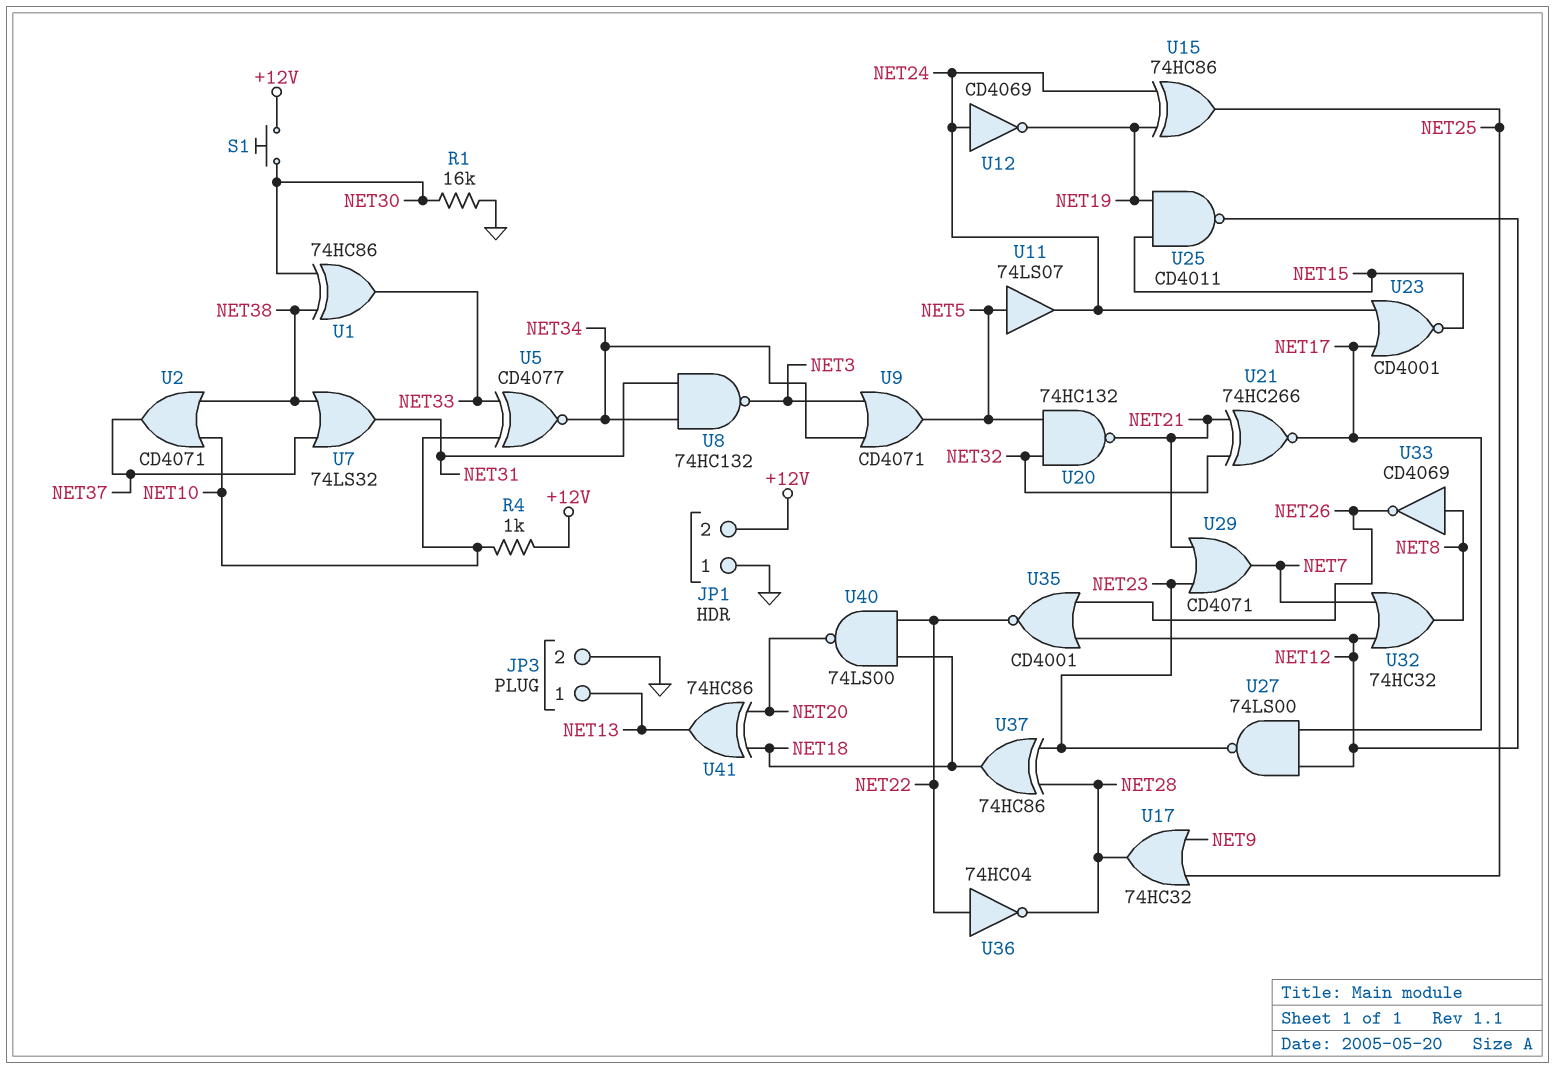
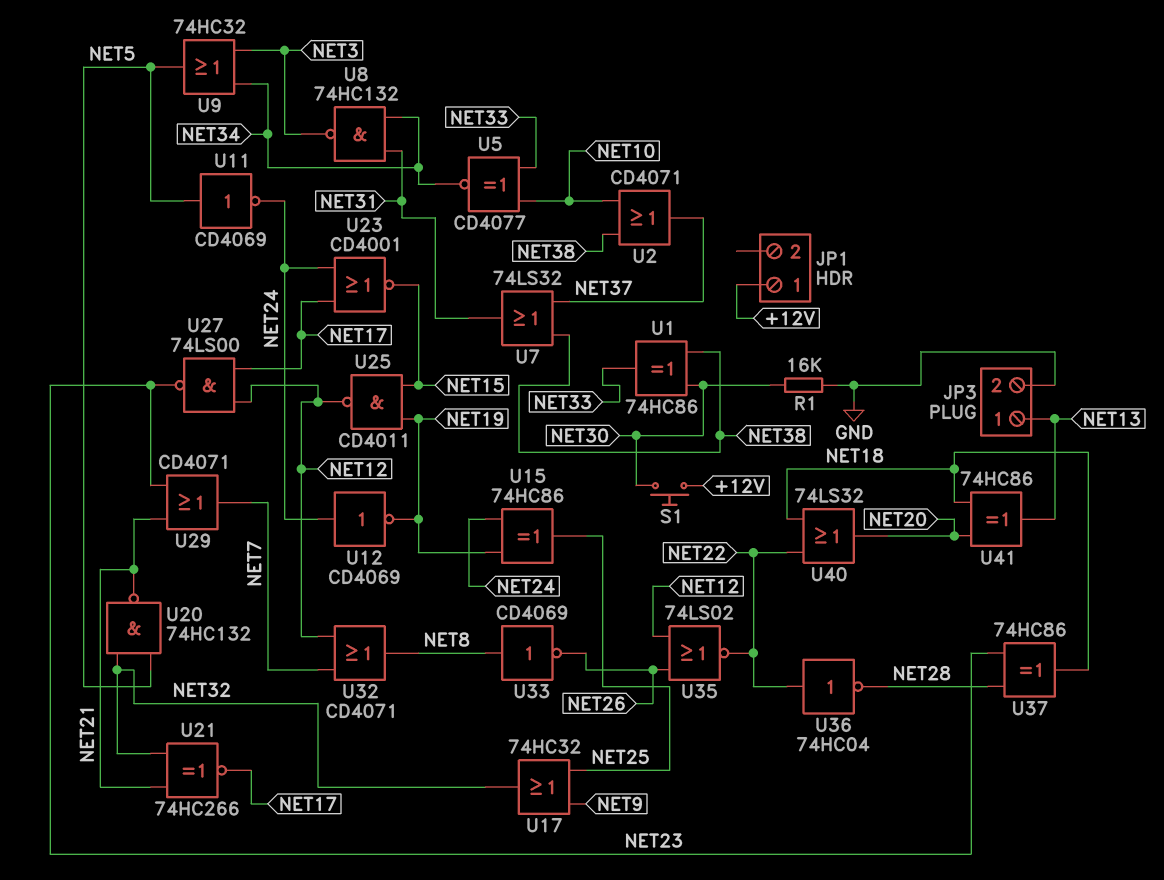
JP1 pin 1: GND -> +12V
JP1 pin 2: +12V -> none
R4: 1k (+12V, NET10) -> none
U9: OR CD4071 (in NET3, in NET34, out NET5) -> OR 74HC32 (in NET3, in NET34, out NET5)
U11: buffer 74LS07 (in NET5, out NET24) -> NOT CD4069 (in NET5, out NET24)
U17: OR 74HC32 (in NET9, in NET25, out NET28) -> OR 74HC32 (in NET9, in NET25, out NET32)
U32: OR 74HC32 (in NET7, in NET12, out NET8) -> OR CD4071 (in NET7, in NET12, out NET8)
U35: NOR CD4001 (in NET12, in NET26, out NET22) -> NOR 74LS02 (in NET12, in NET26, out NET22)
U40: NAND 74LS00 (in NET18, in NET22, out NET20) -> OR 74LS32 (in NET18, in NET22, out NET20)

